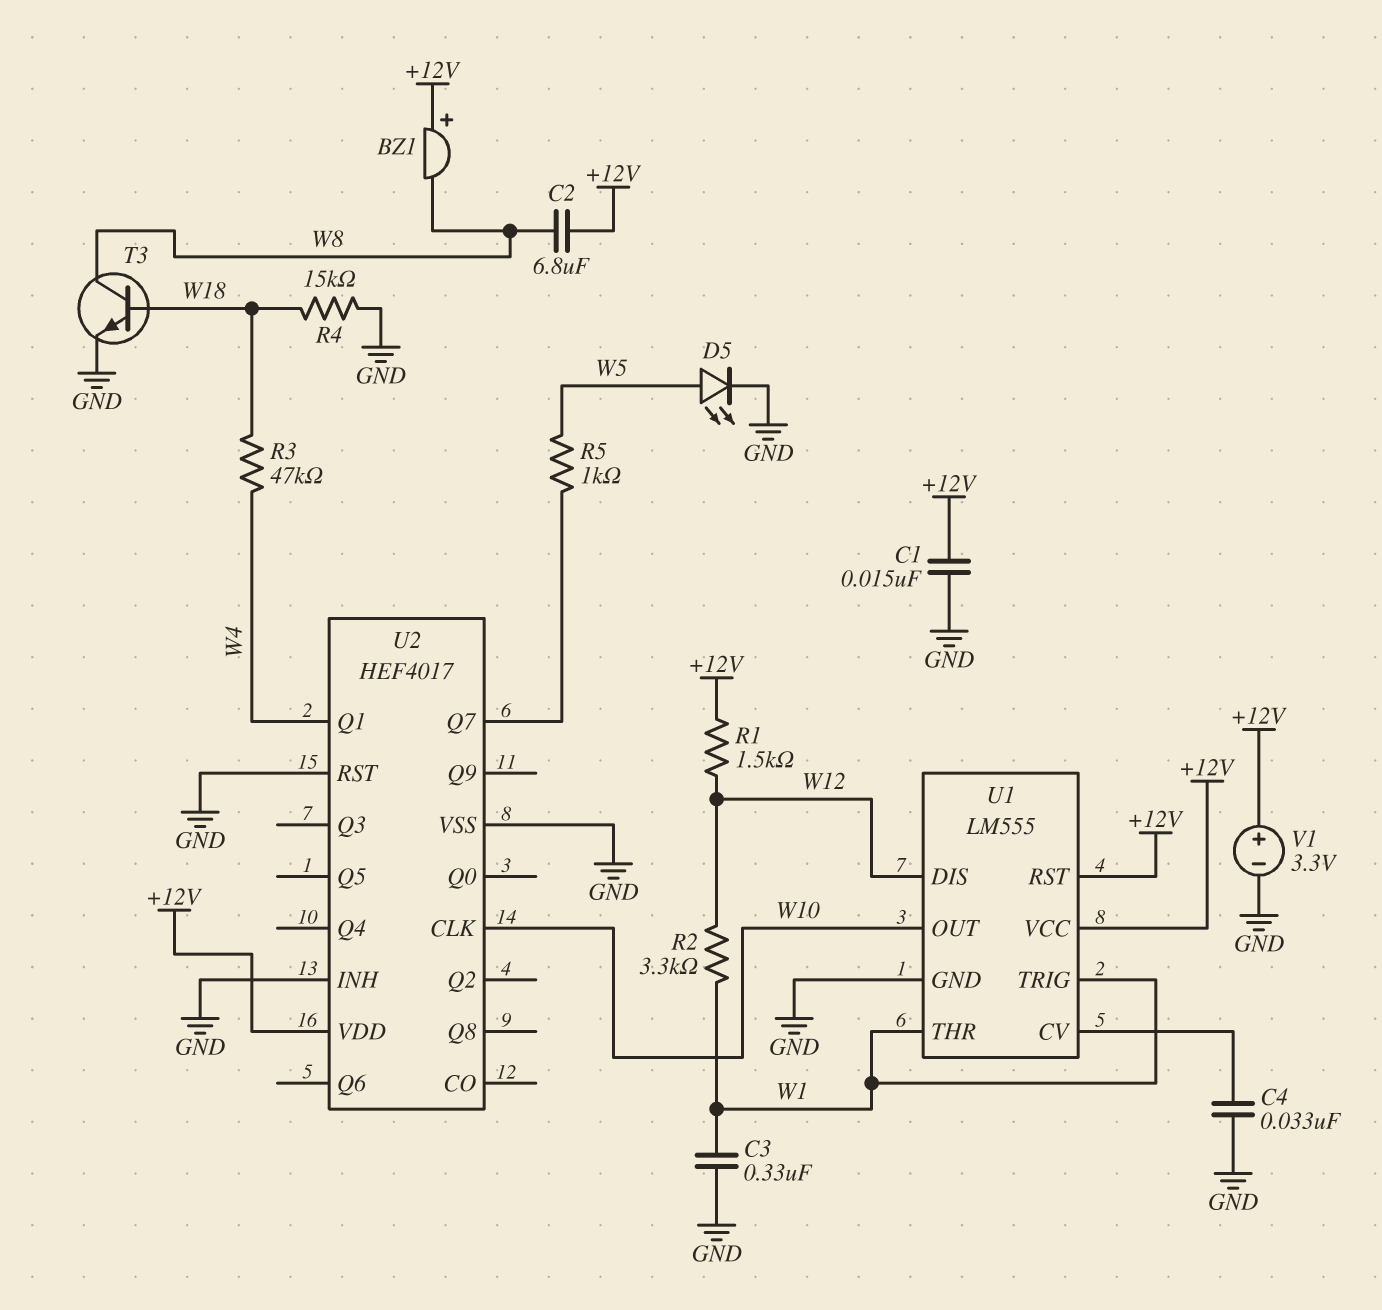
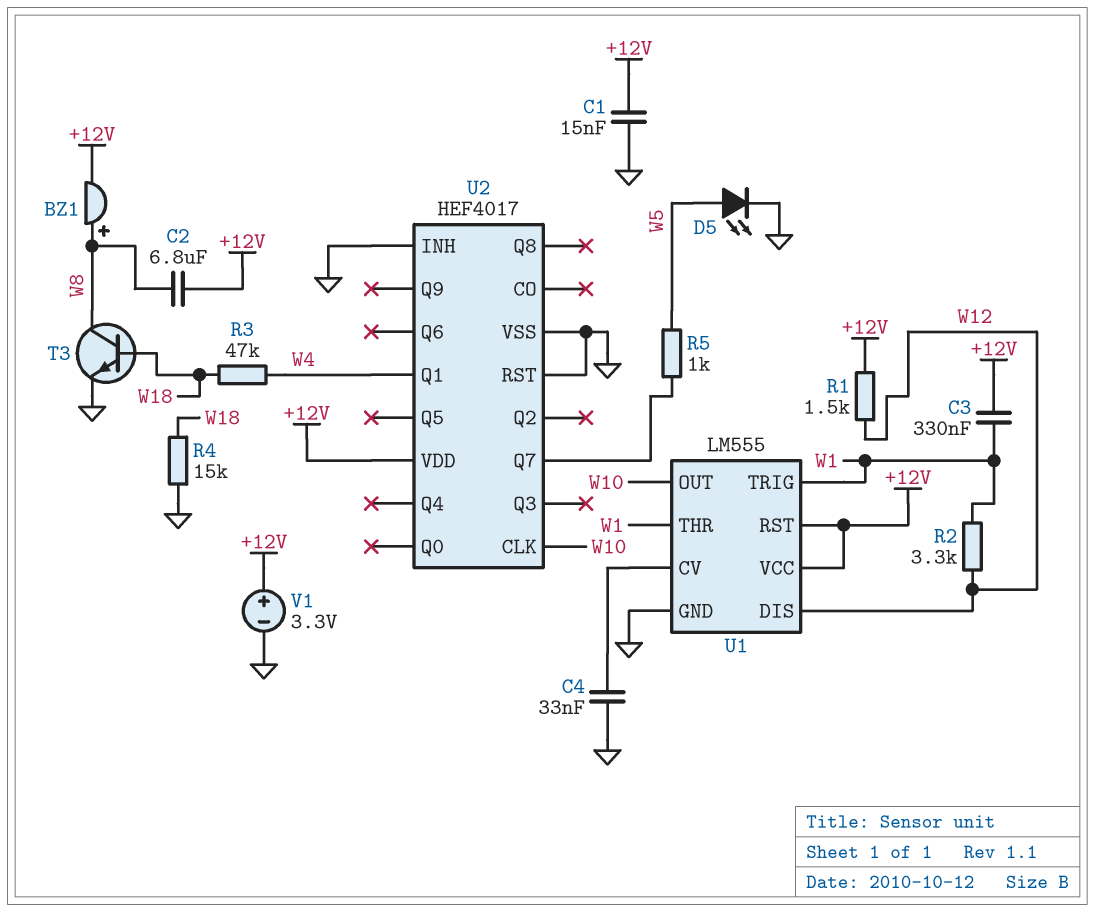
BZ1: buzzer (plus +12V, minus W8) -> buzzer (plus W8, minus +12V)
C3: 330nF (GND, W1) -> 330nF (+12V, W1)

